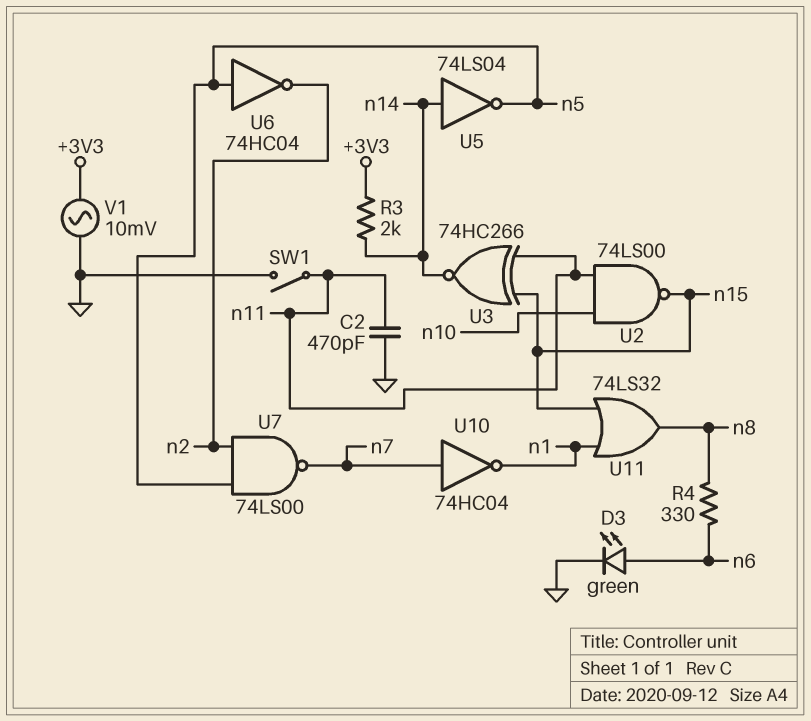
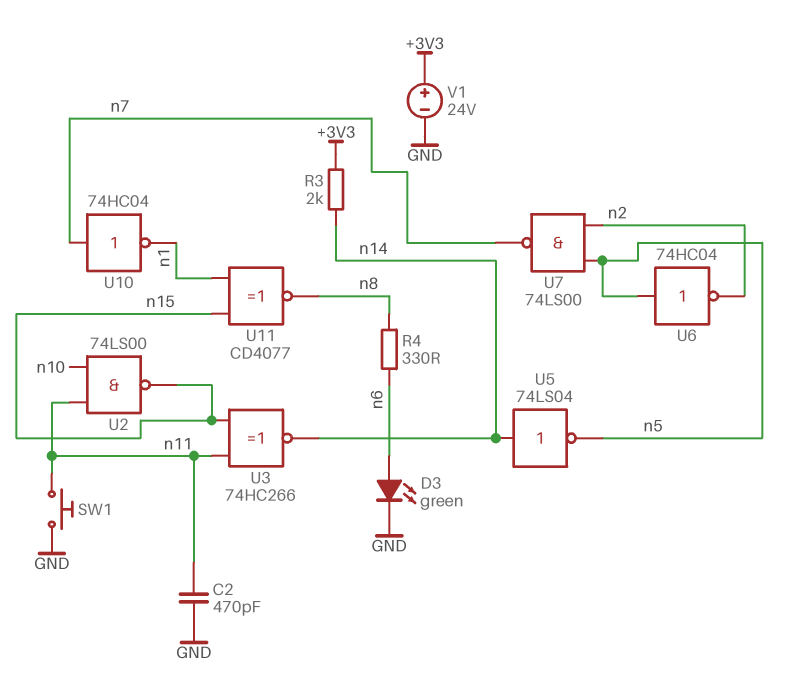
SW1: switch (GND, n11) -> button (GND, n11)
U11: OR 74LS32 (in n1, in n15, out n8) -> XNOR CD4077 (in n1, in n15, out n8)
V1: AC 10mV (+3V3, GND) -> 24V (plus +3V3, minus GND)

